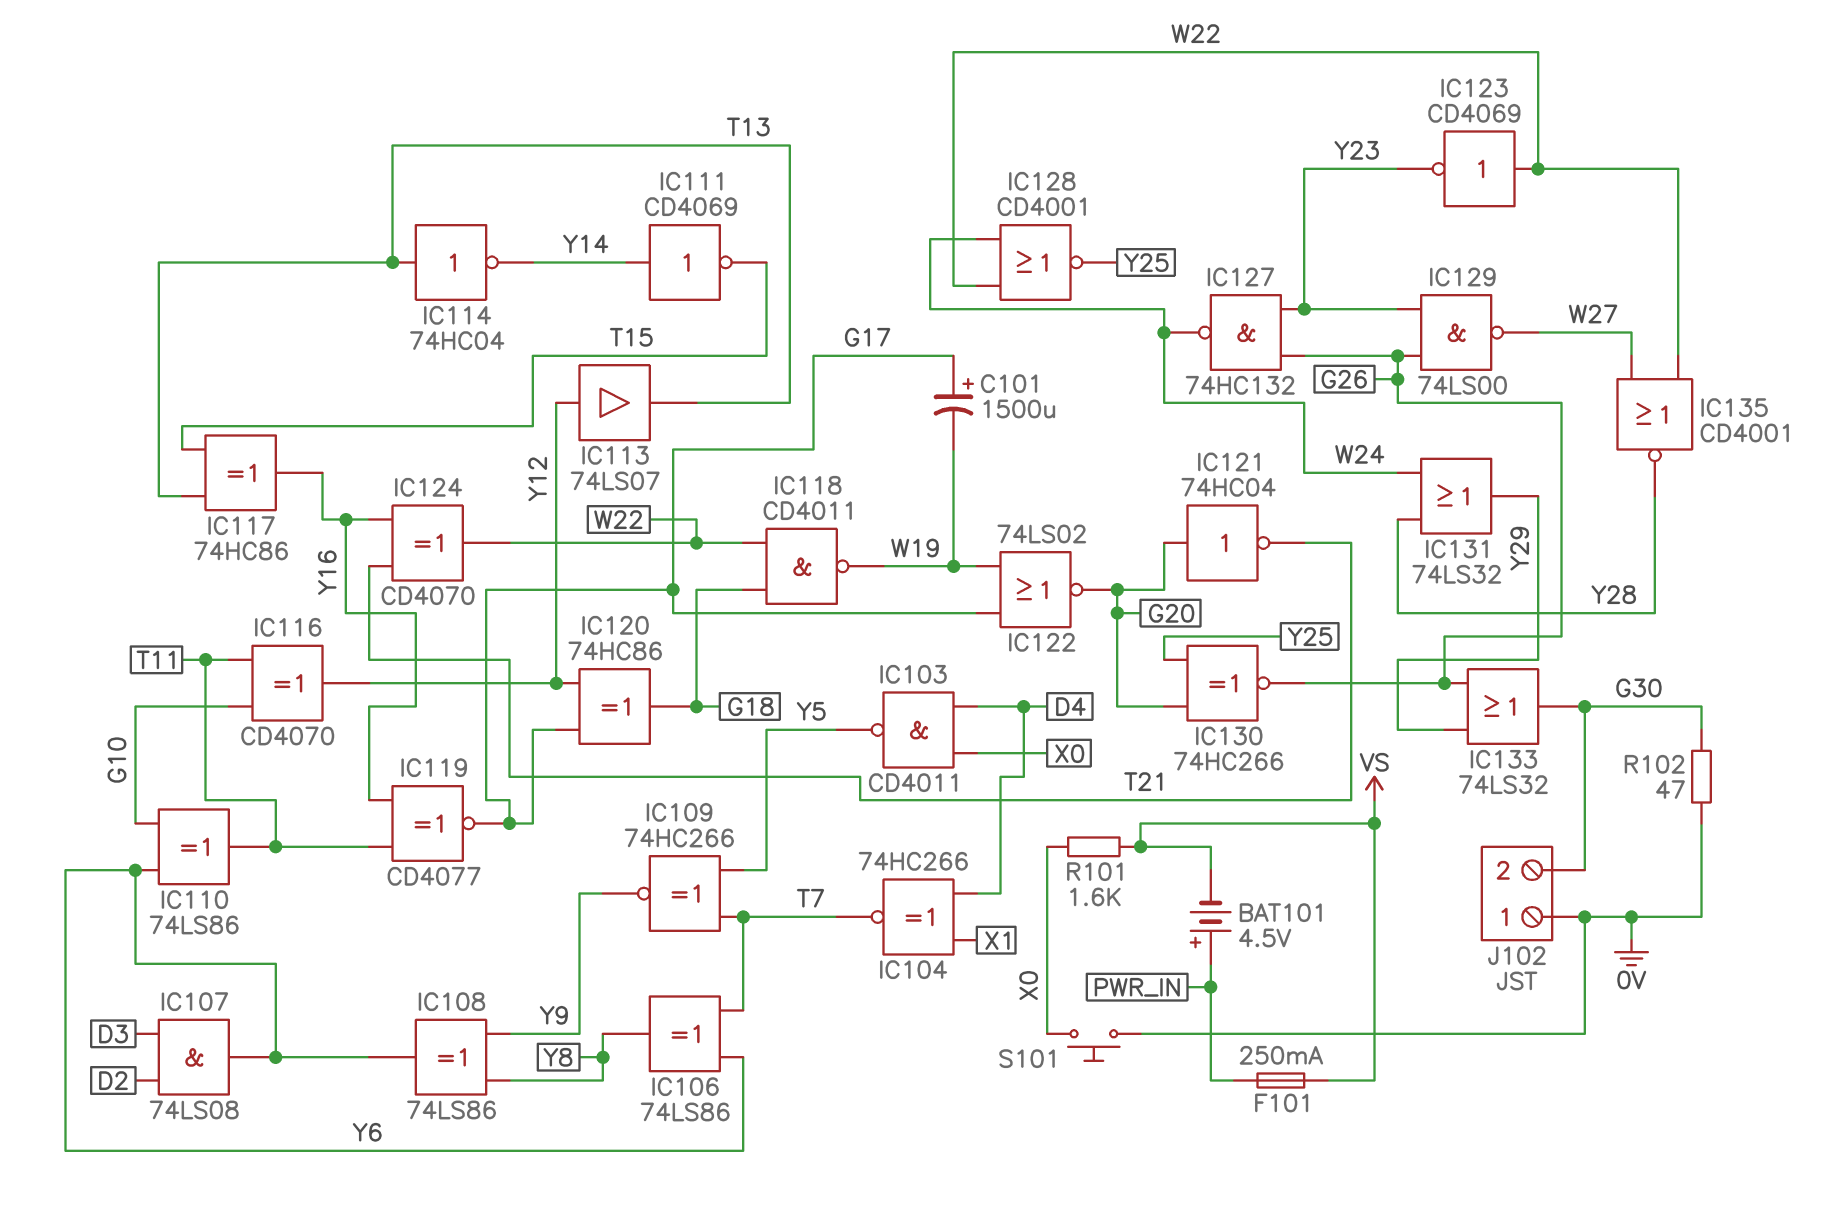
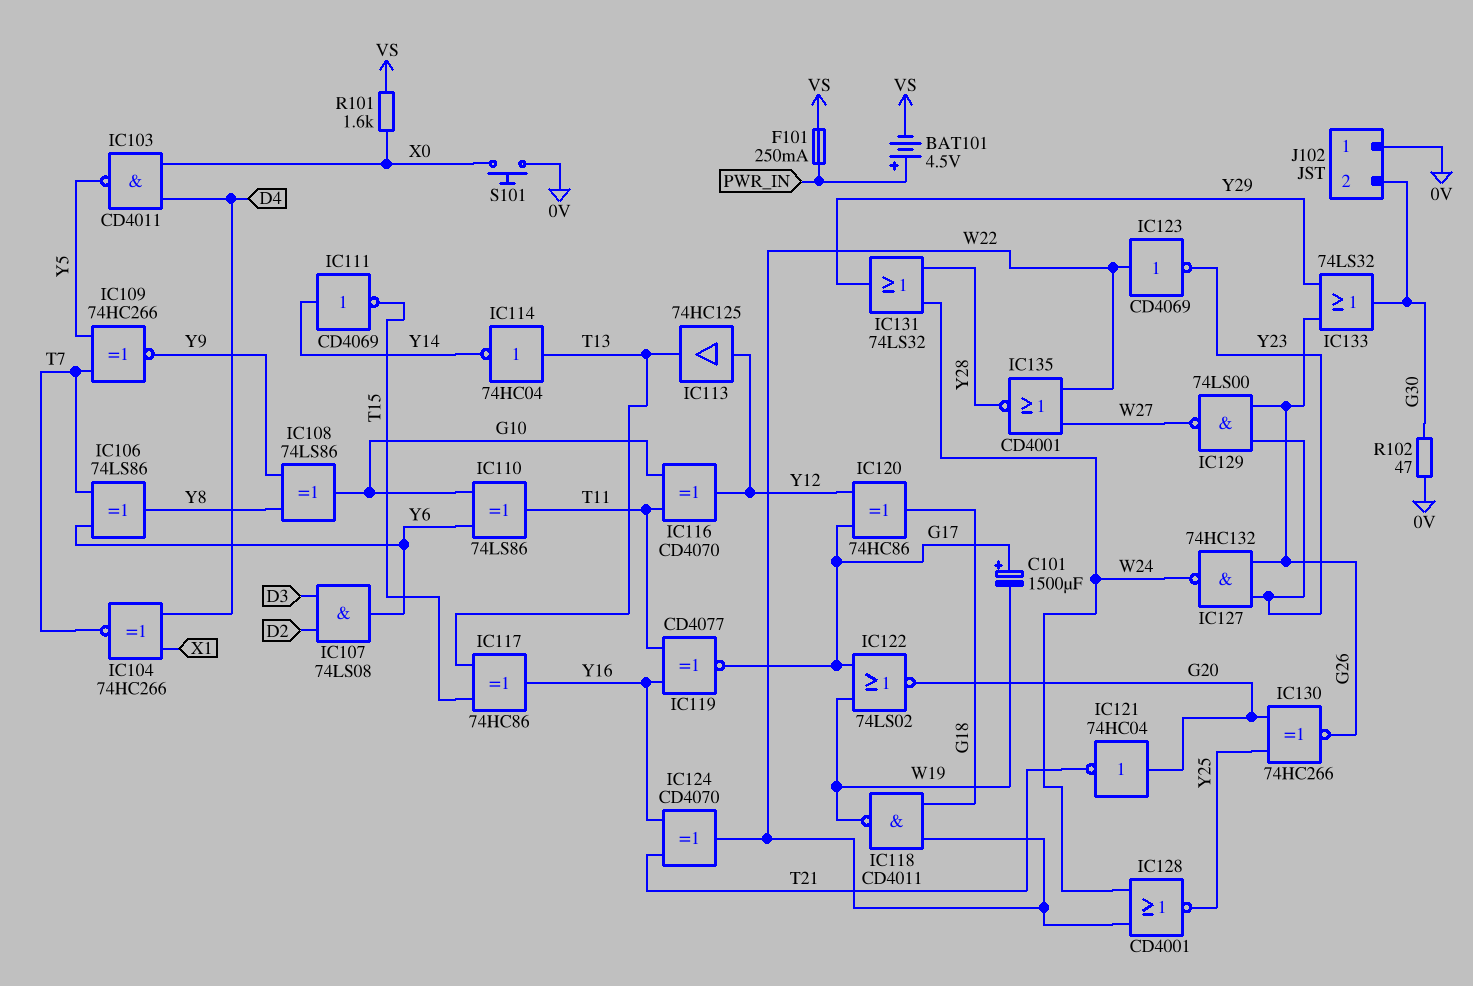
IC108: XOR 74LS86 (in Y8, in Y9, out Y6) -> XOR 74LS86 (in Y8, in Y9, out G10)
IC113: buffer 74LS07 (in Y12, out T13) -> buffer 74HC125 (in Y12, out T13)

